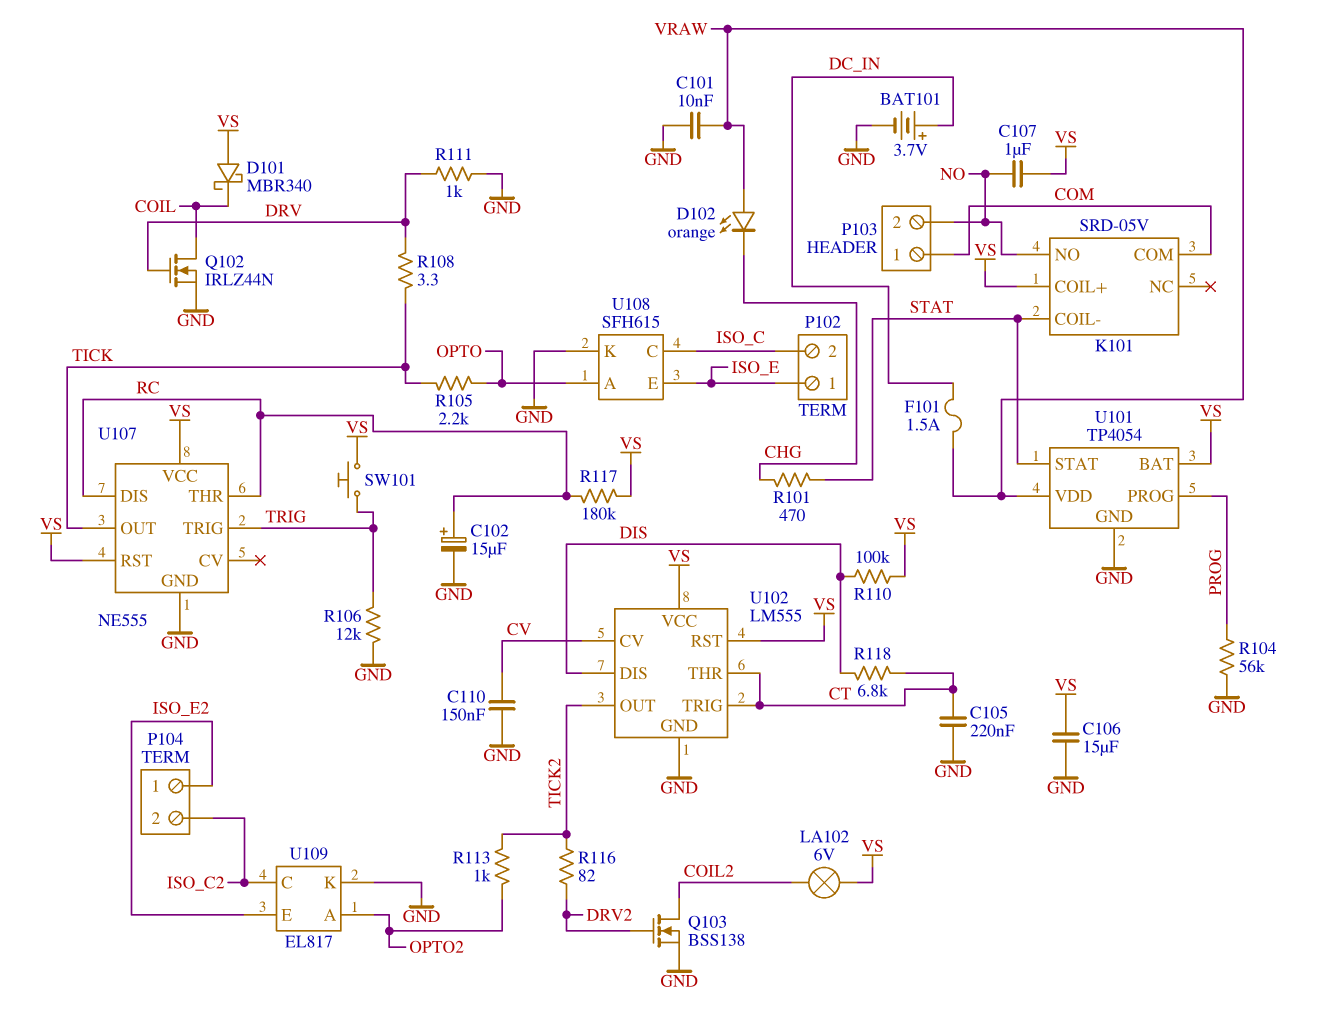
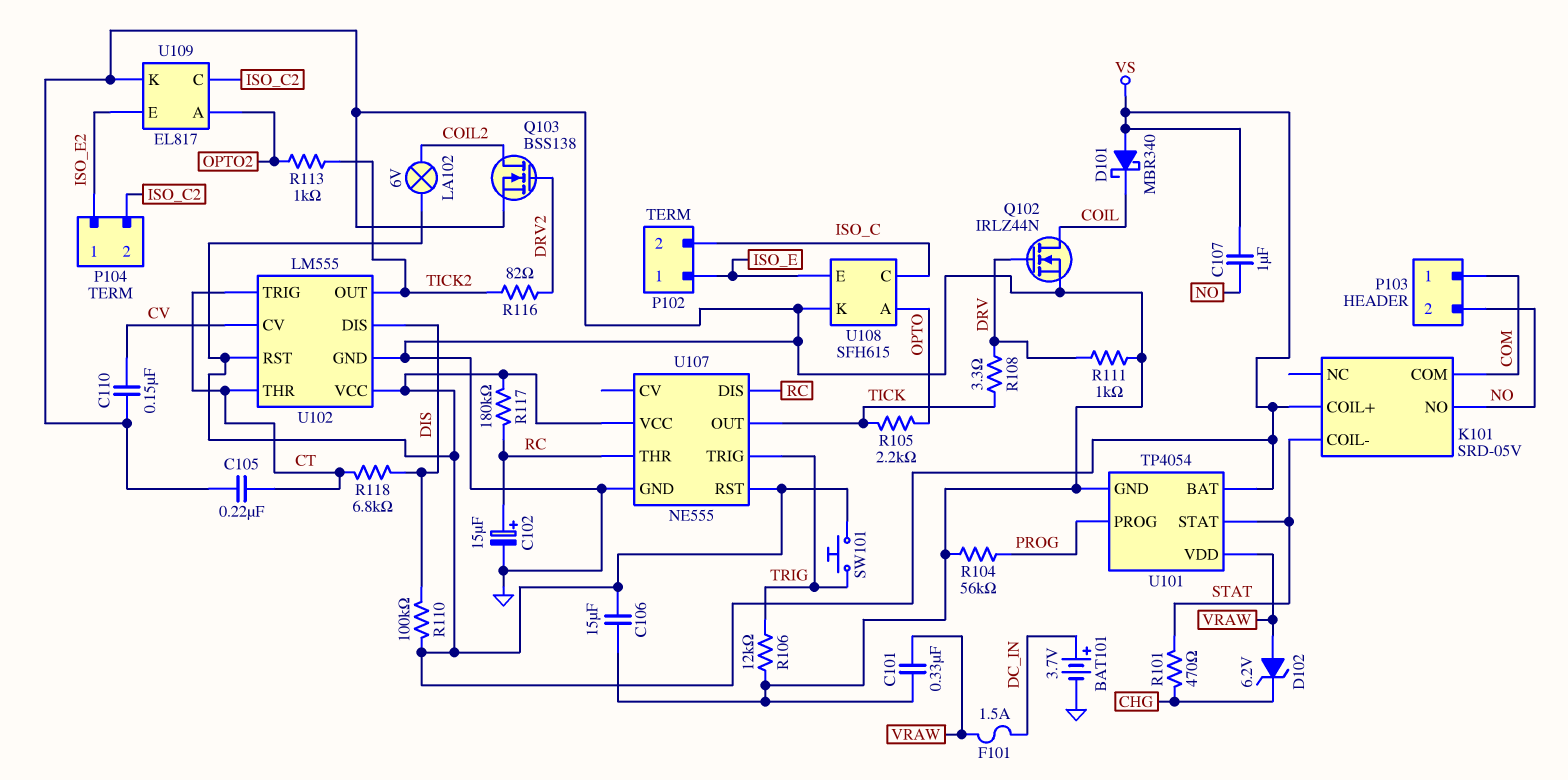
C101: 10nF (GND, VRAW) -> 330nF (GND, VRAW)
D102: LED orange (A VRAW, K CHG) -> zener 6.2V (A VRAW, K CHG)

